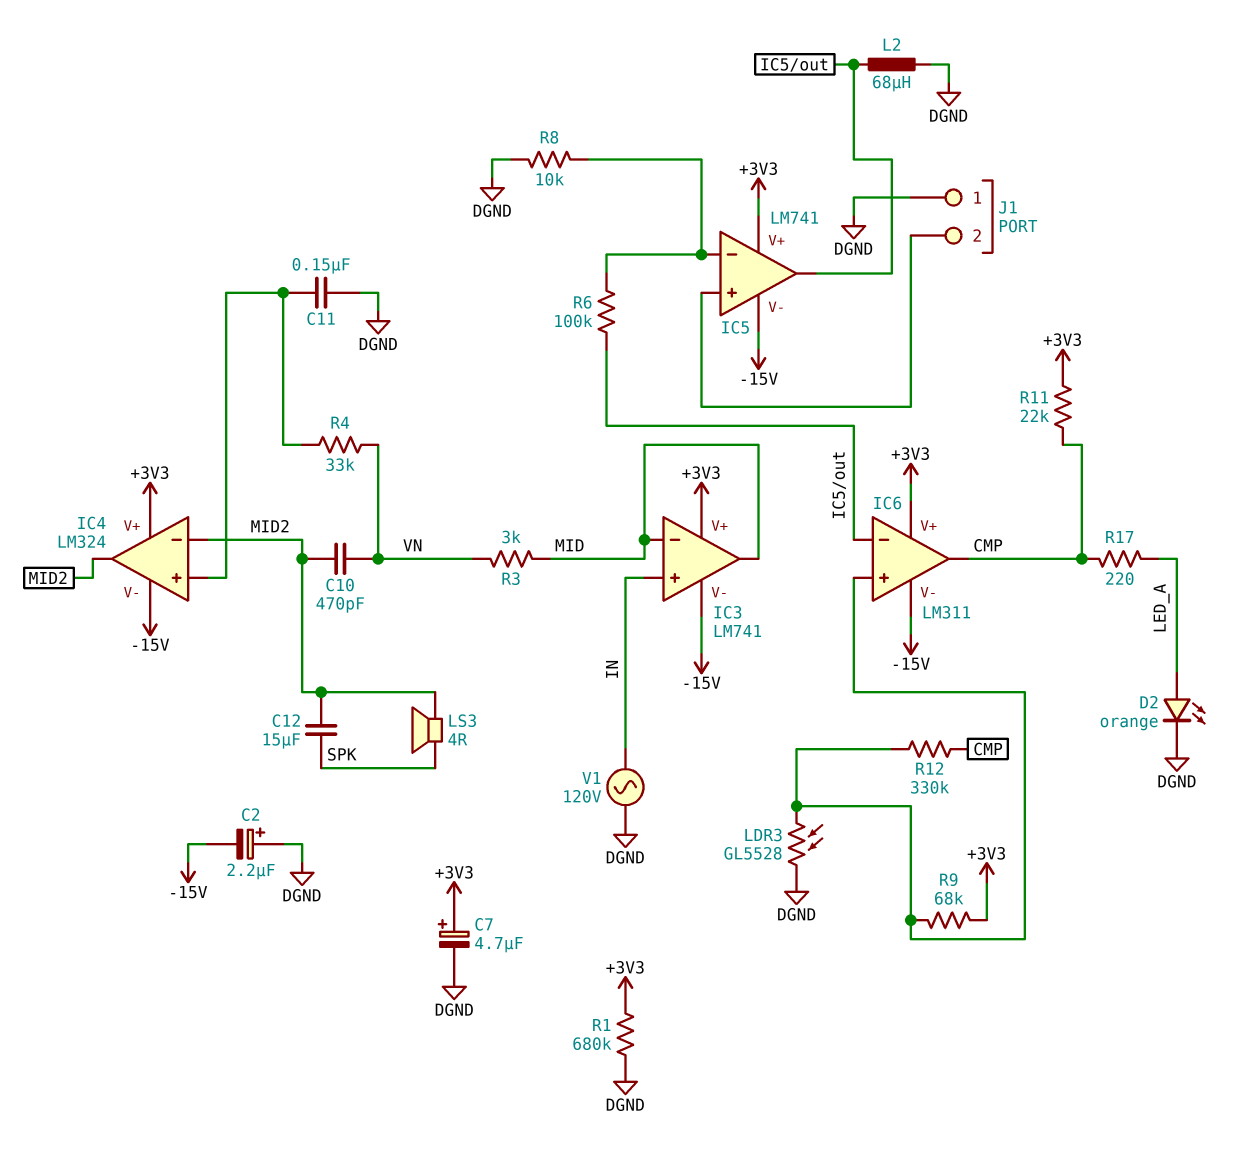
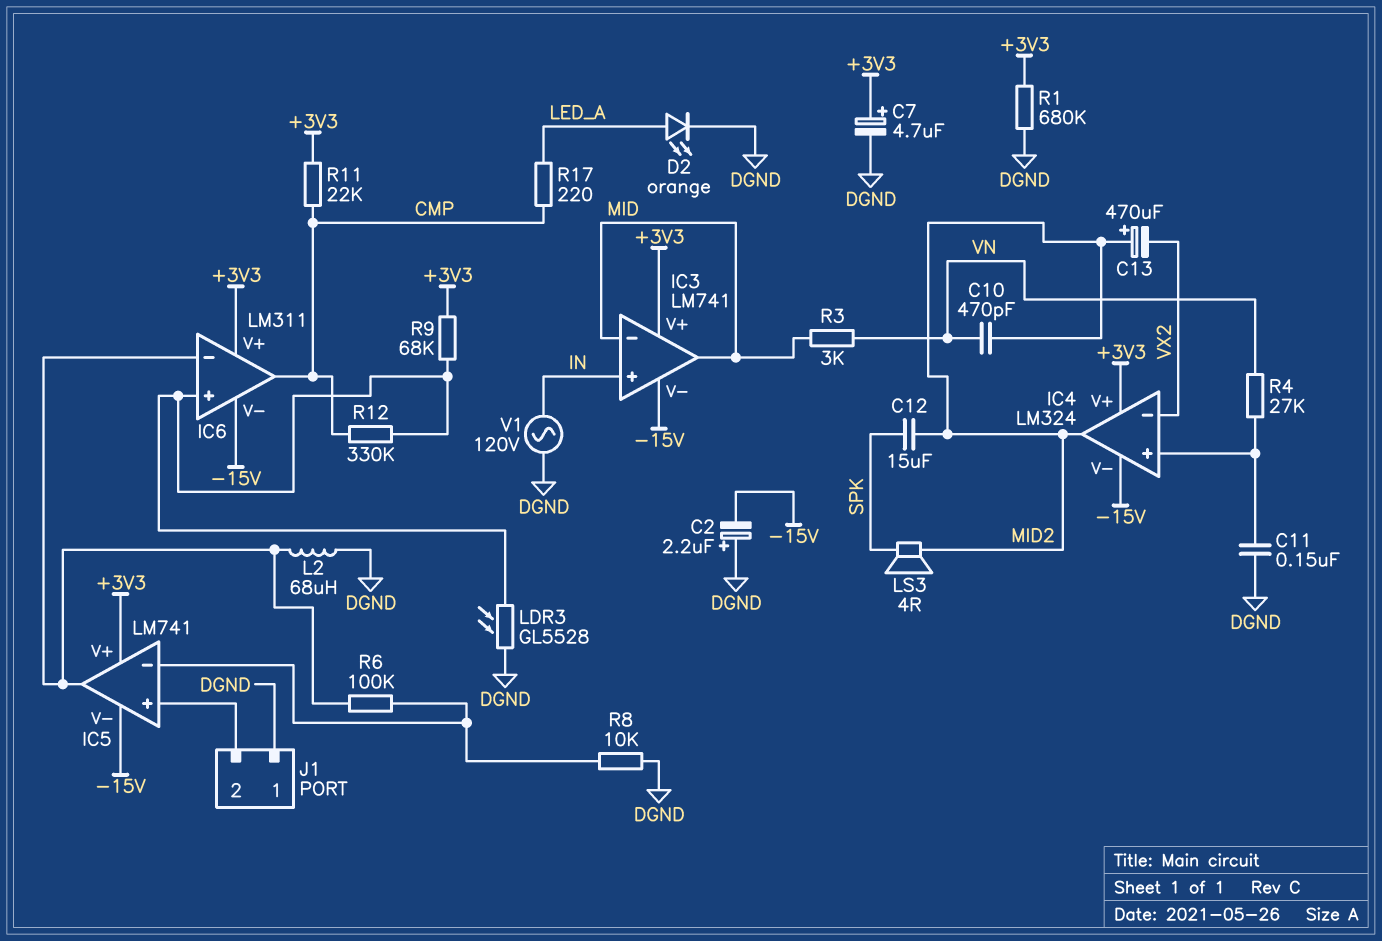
C13: none -> 470uF (plus MID2, minus VX2)
IC4 pin in-: MID2 -> VX2
R4: 33k (IC4/in+, VN) -> 27k (IC4/in+, VN)

